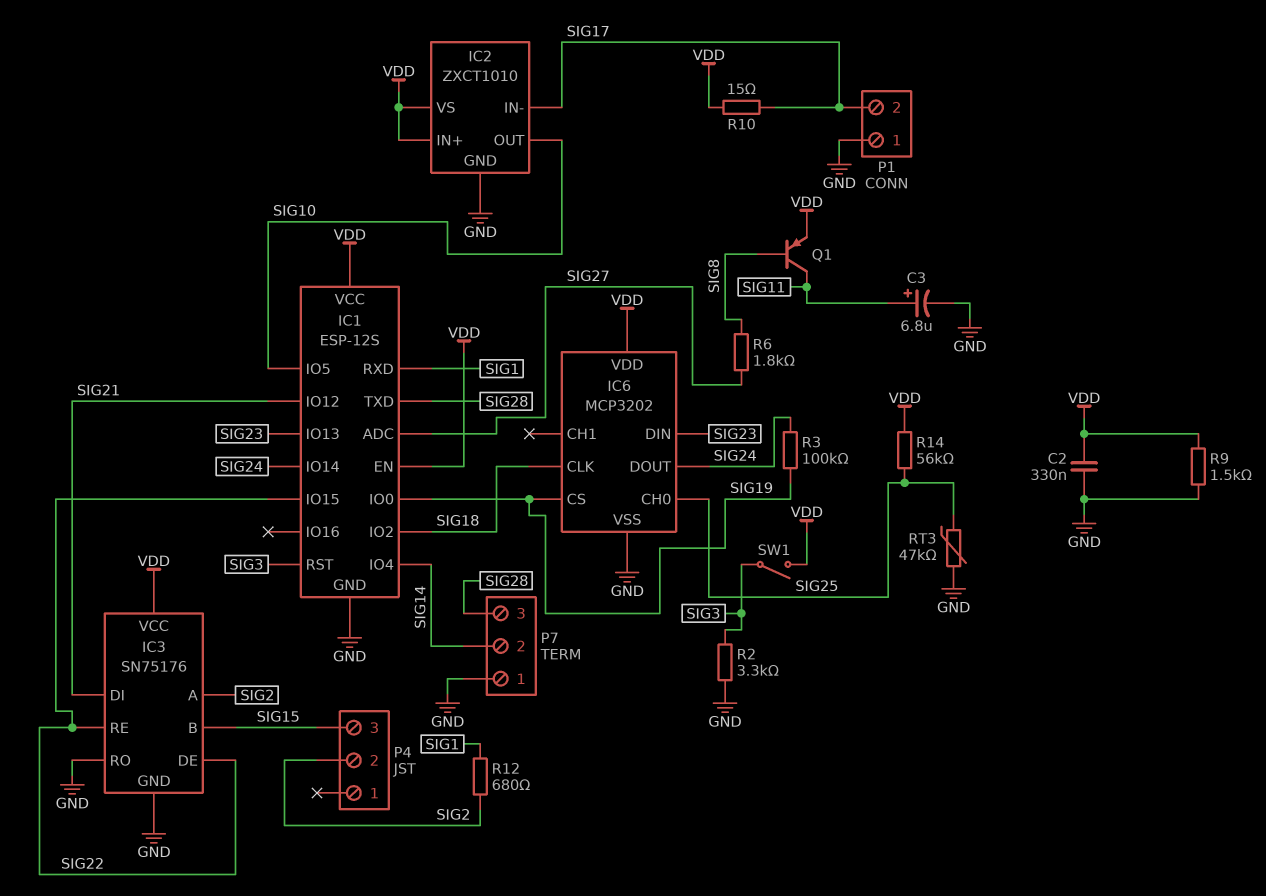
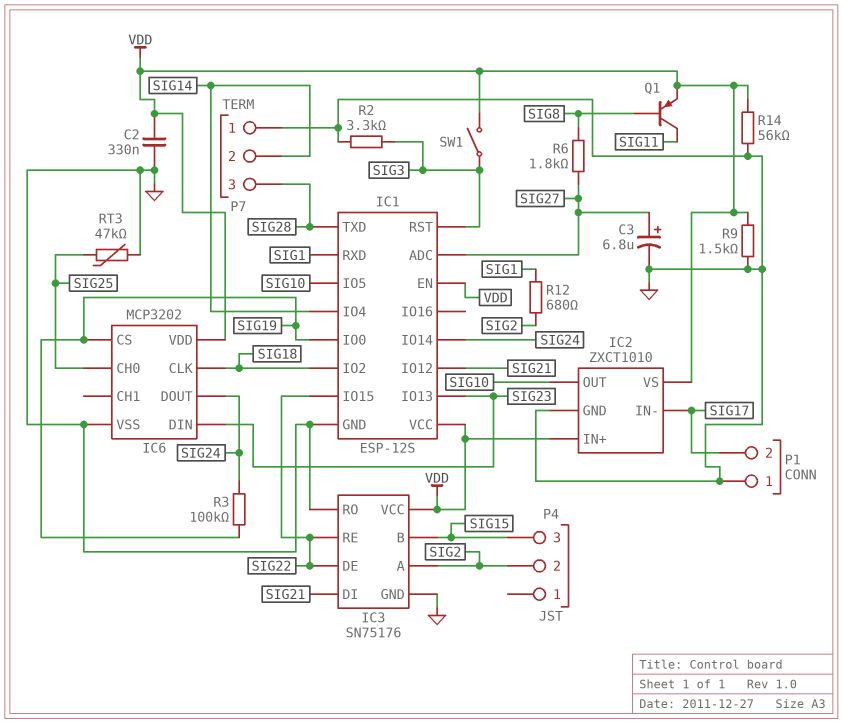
C3: 6.8uF (plus SIG11, minus GND) -> 6.8uF (plus SIG27, minus GND)
R10: 15 (SIG17, VDD) -> none
R14: 56k (SIG25, VDD) -> 56k (GND, VDD)

